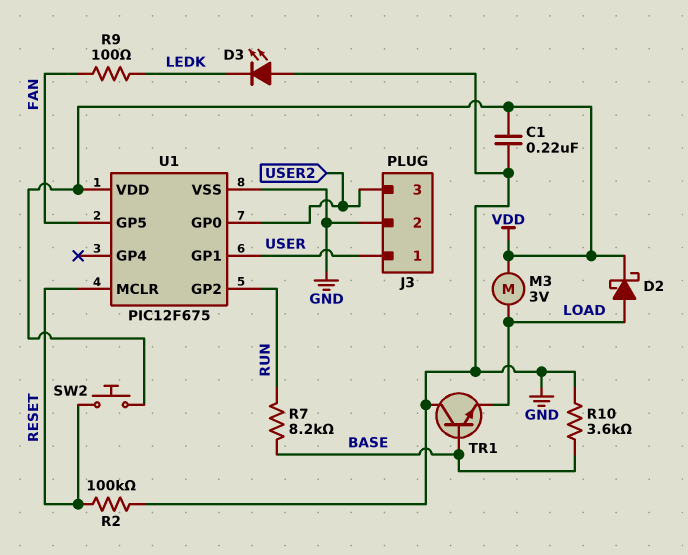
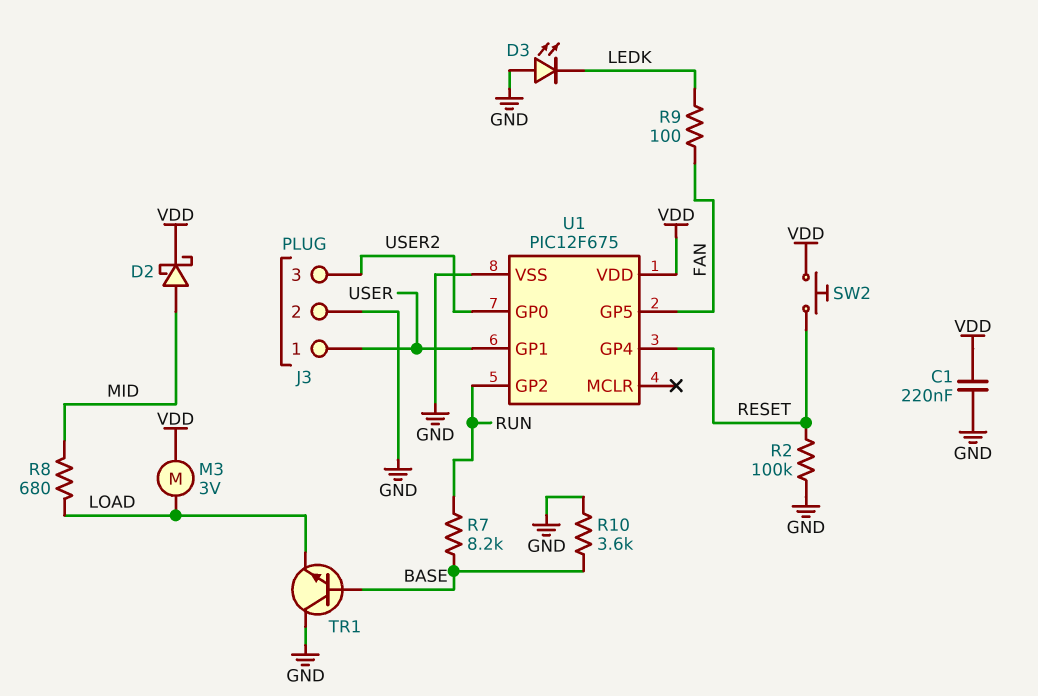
D2: schottky (A LOAD, K VDD) -> schottky (A MID, K VDD)
R8: none -> 680 (LOAD, MID)
U1 pin GP4: none -> RESET
U1 pin MCLR: RESET -> none

